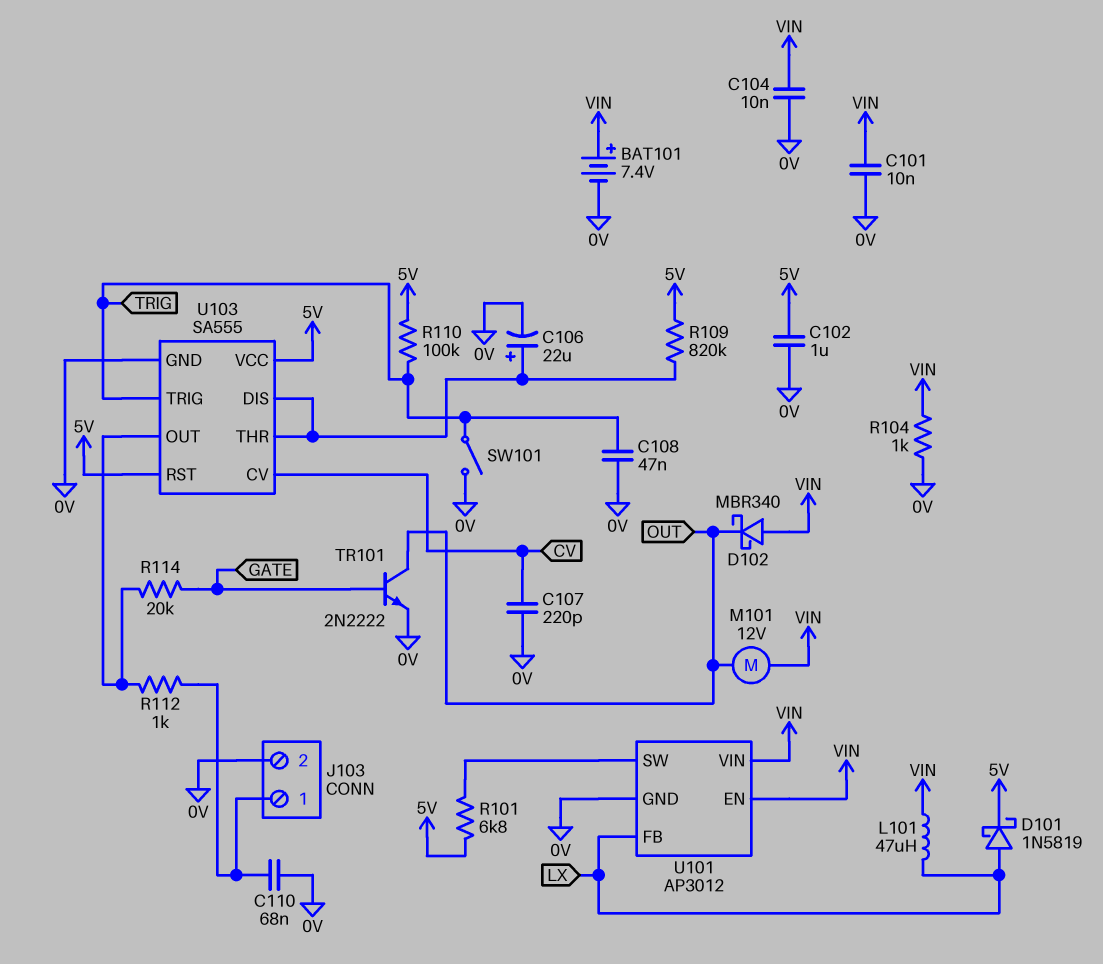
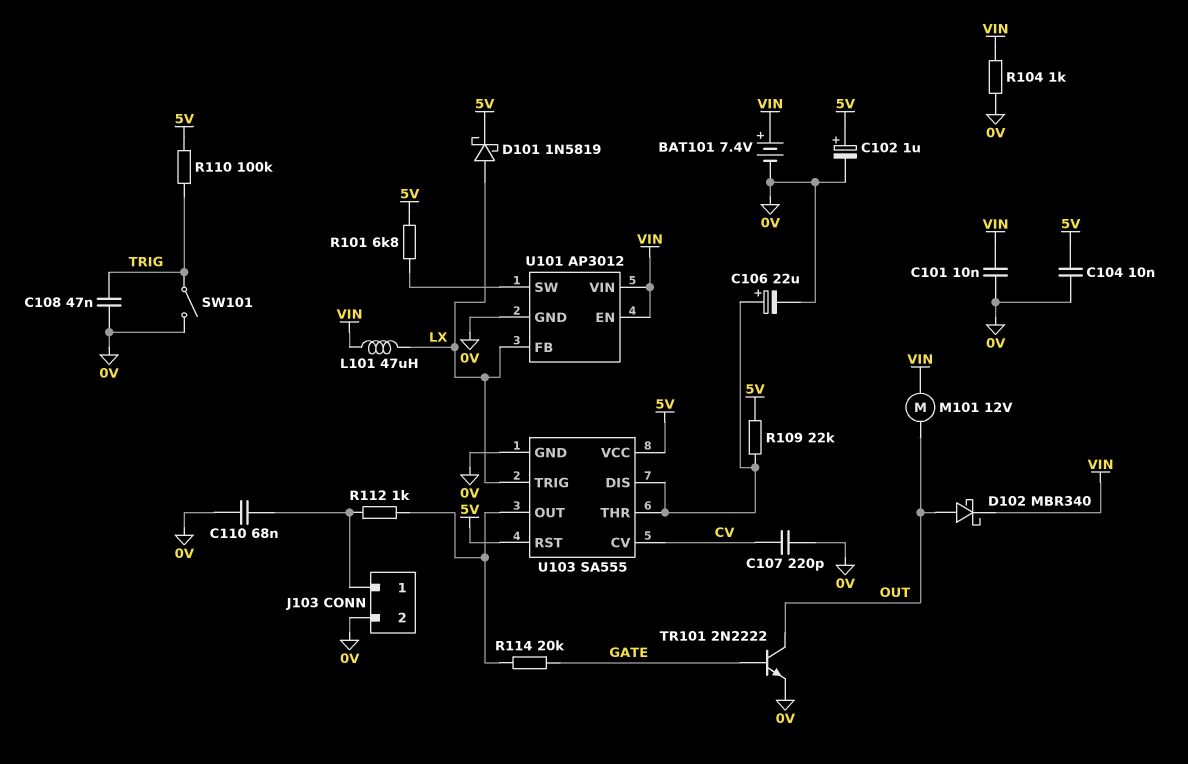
C102: 1uF (0V, 5V) -> 1uF (plus 5V, minus 0V)
C104: 10nF (0V, VIN) -> 10nF (0V, 5V)
D102: schottky MBR340 (A VIN, K OUT) -> schottky MBR340 (A OUT, K VIN)
R109: 820k (5V, U103/DIS) -> 22k (5V, U103/DIS)
U103 pin TRIG: TRIG -> LX

